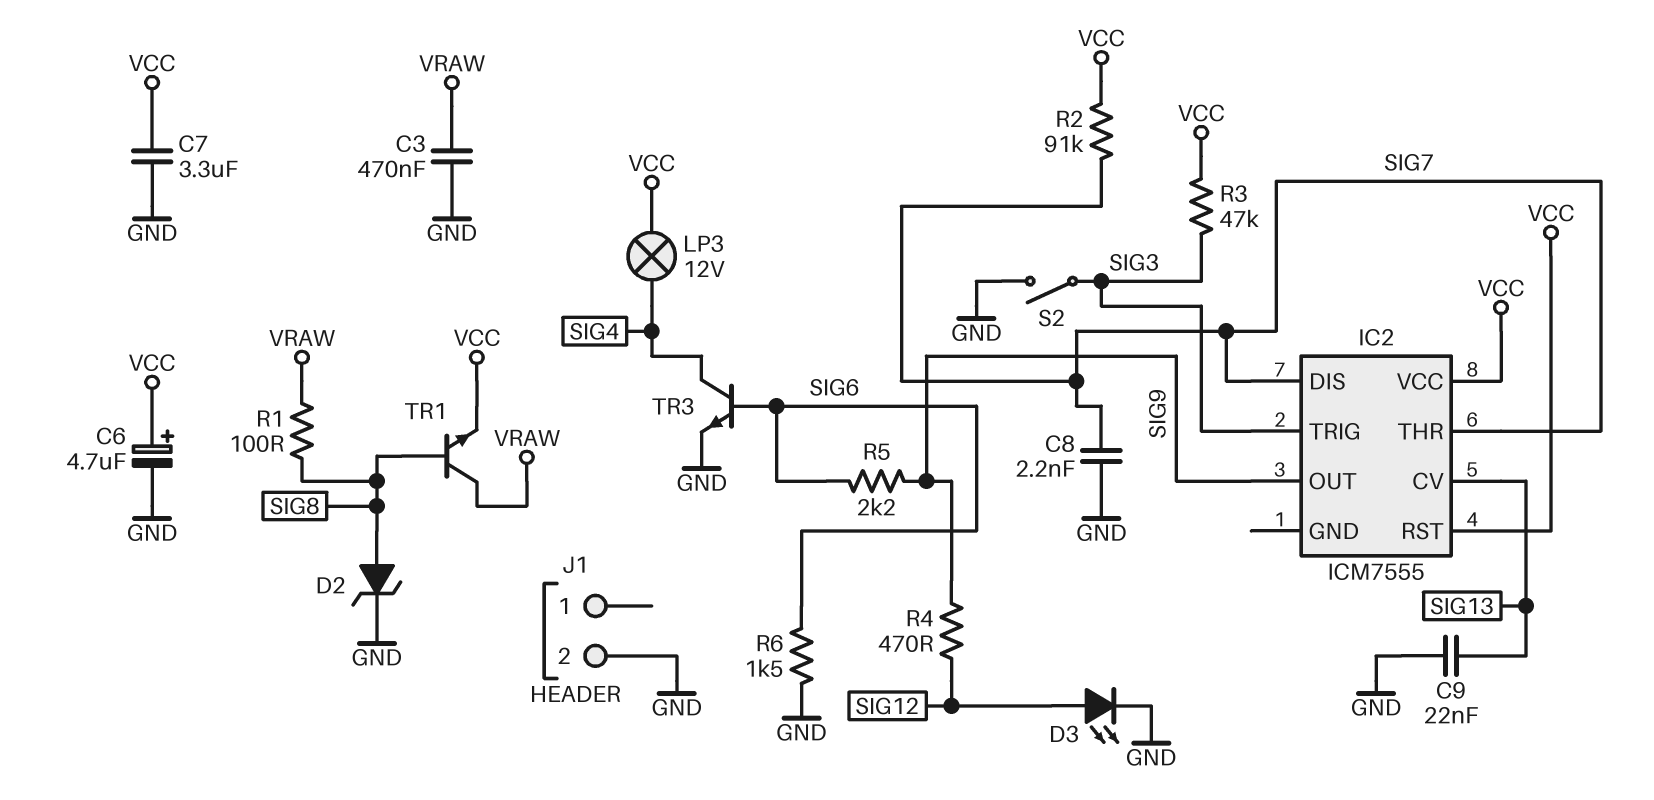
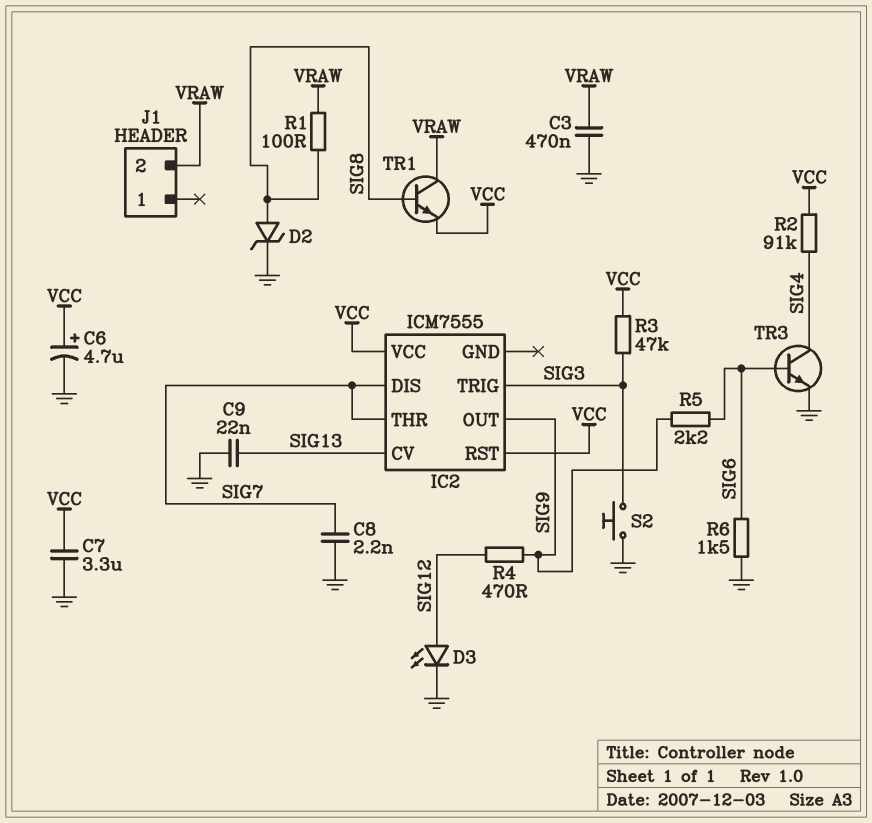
J1 pin 2: GND -> VRAW
LP3: lamp 12V (SIG4, VCC) -> none
R2: 91k (SIG7, VCC) -> 91k (SIG4, VCC)
S2: switch (GND, SIG3) -> button (GND, SIG3)

